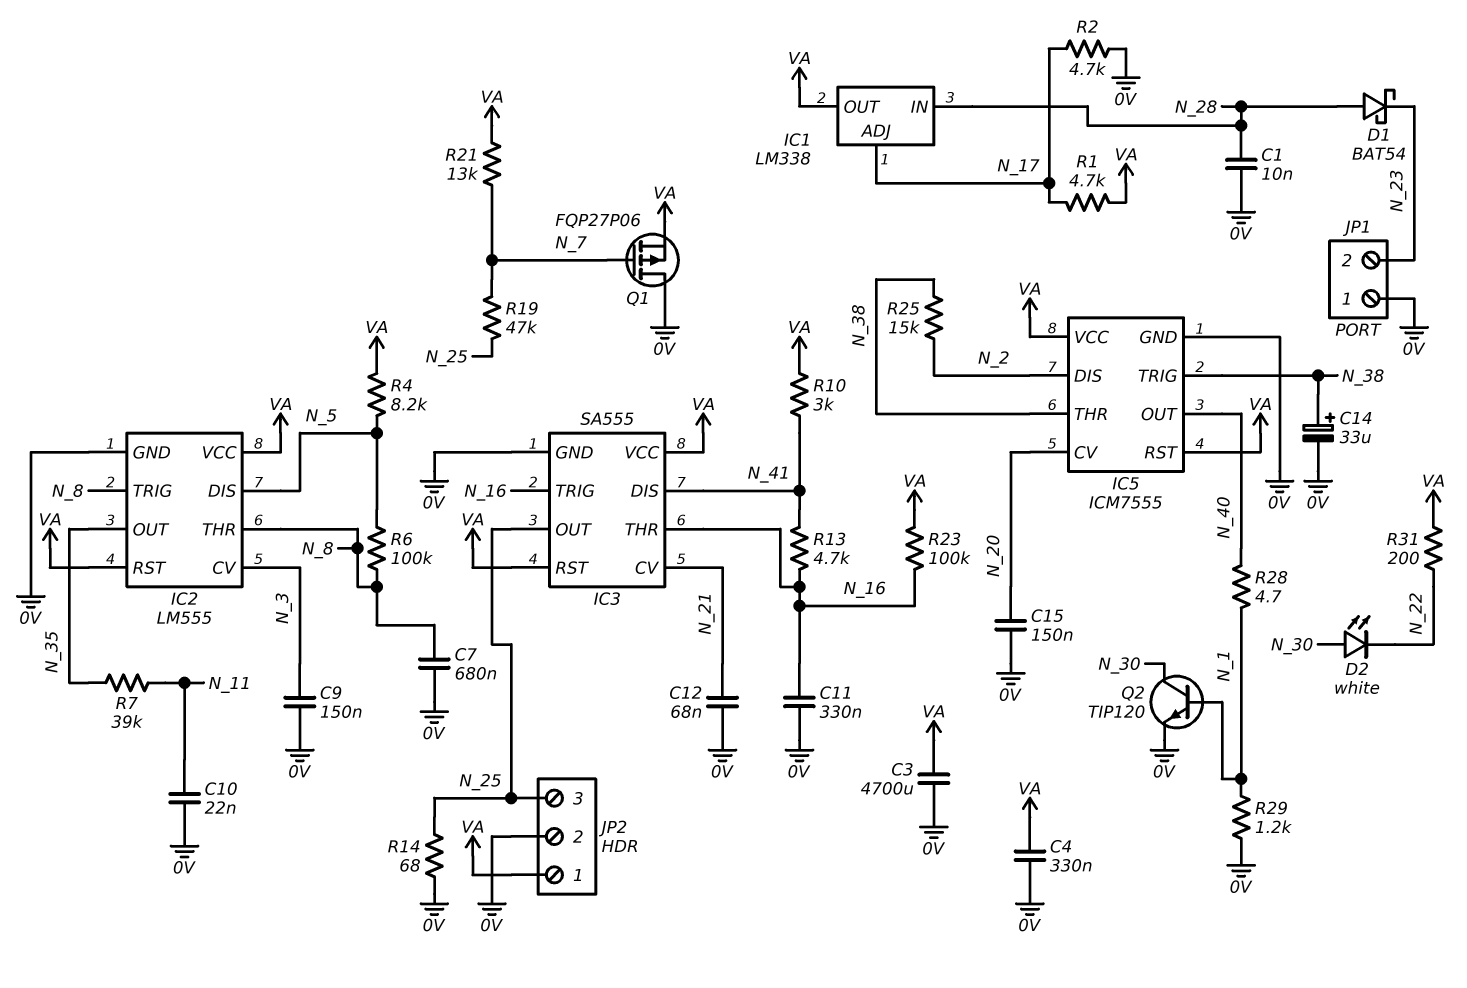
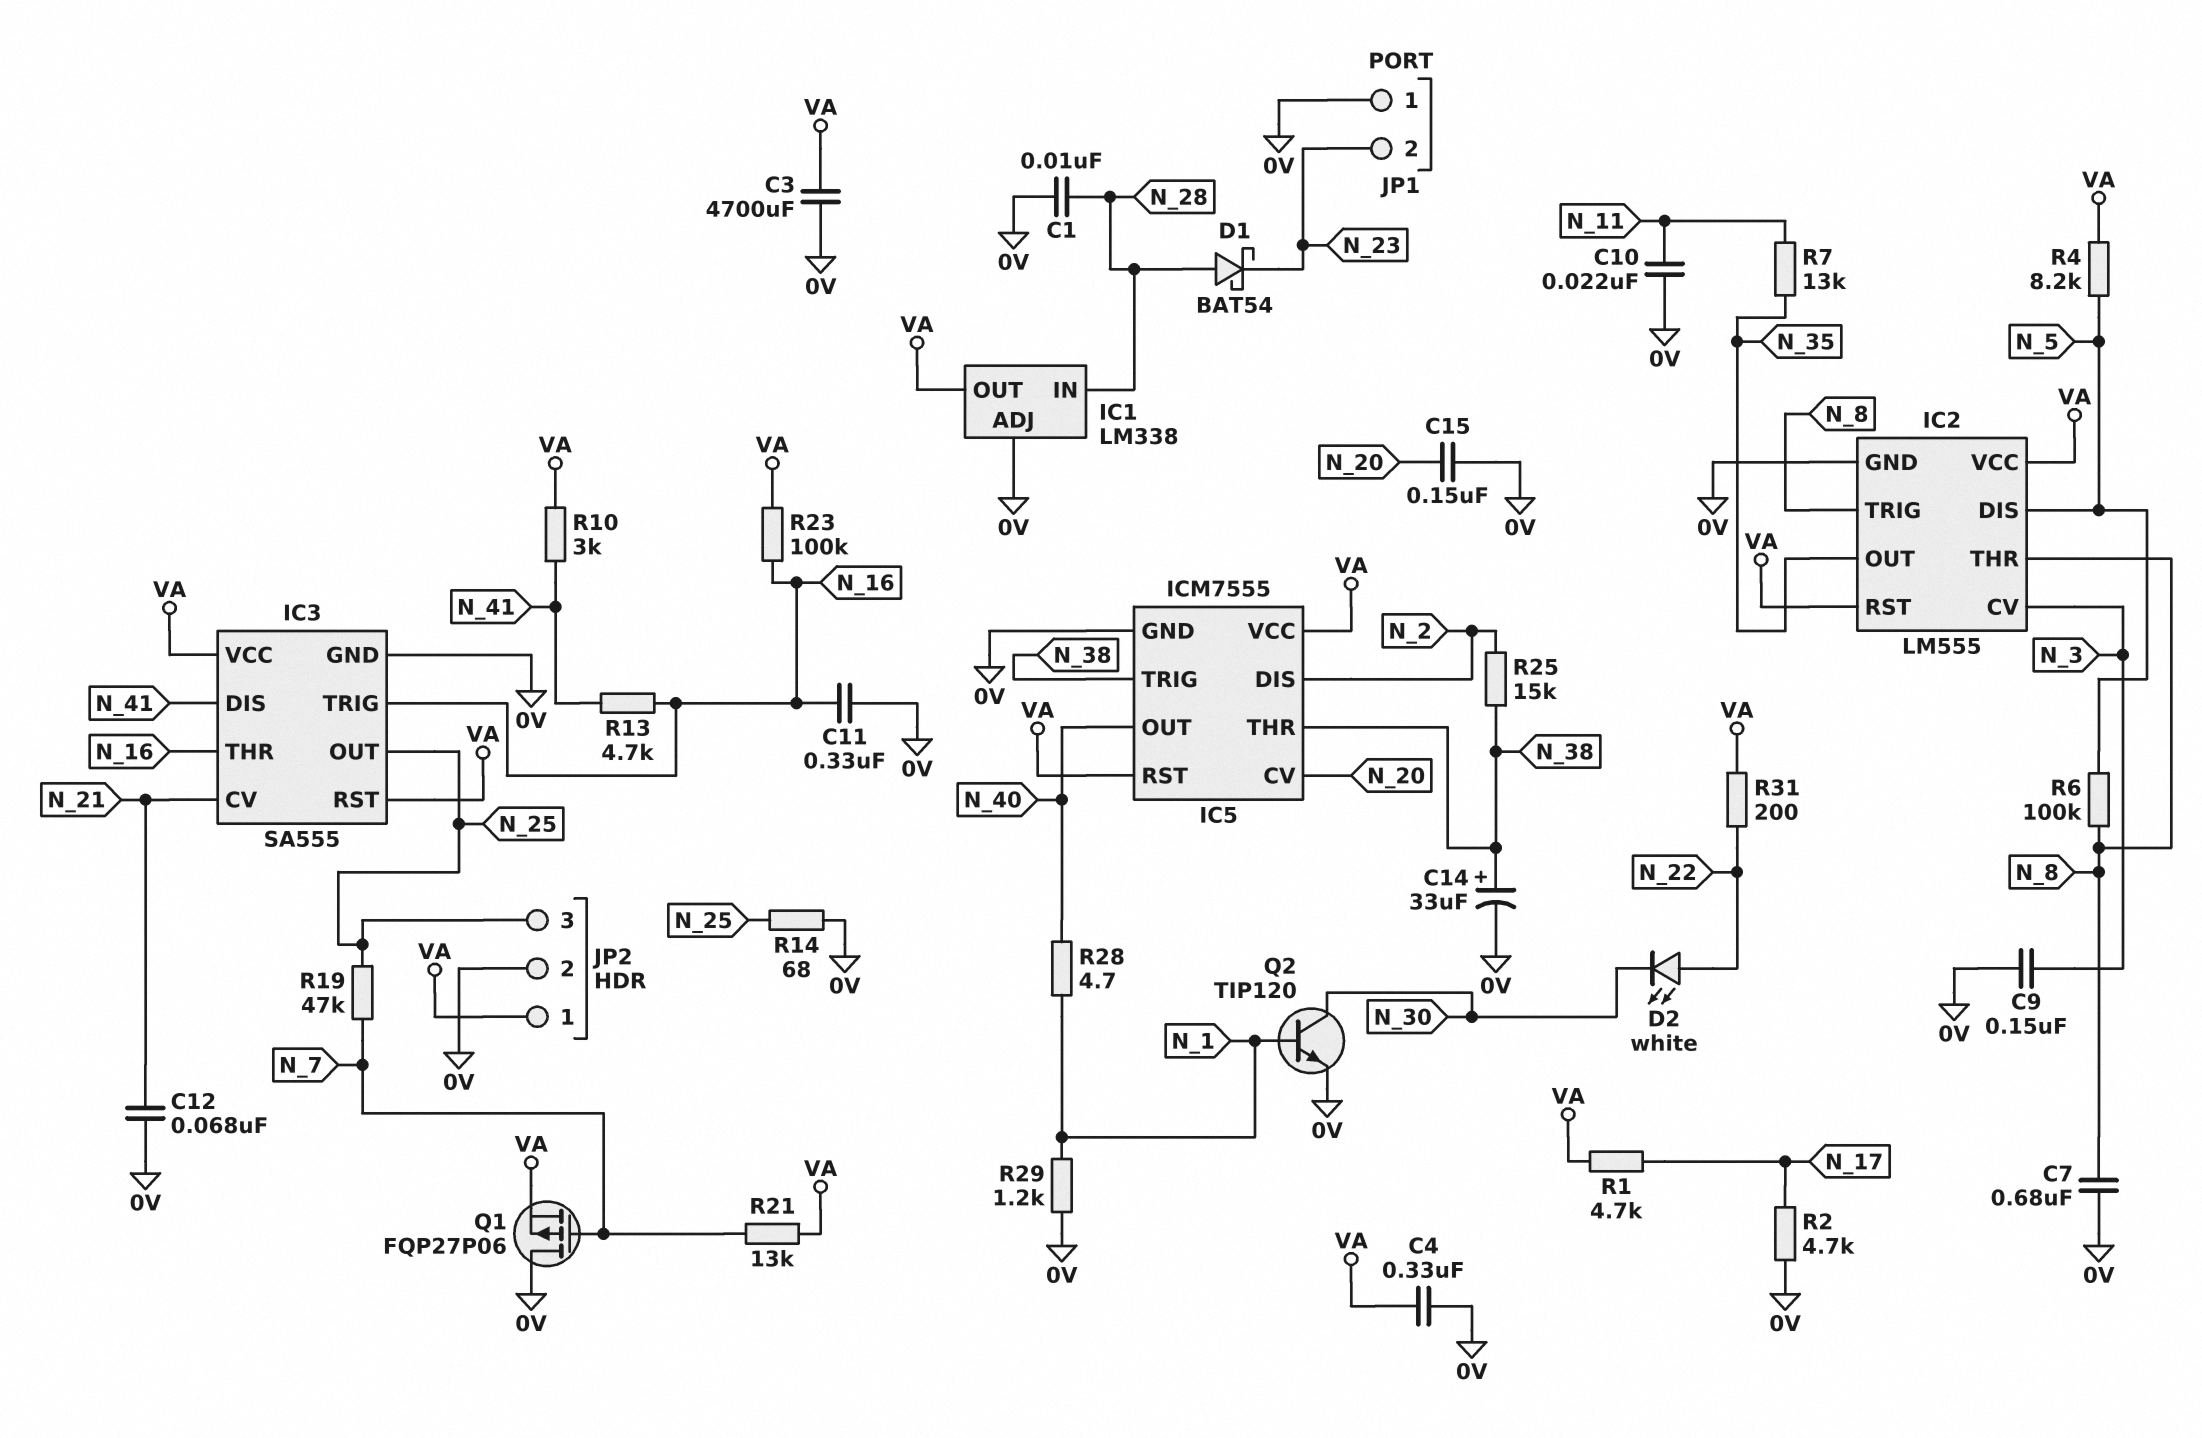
D2: LED white (A N_30, K N_22) -> LED white (A N_22, K N_30)
IC1 pin ADJ: N_17 -> 0V
R7: 39k (N_11, N_35) -> 13k (N_11, N_35)

